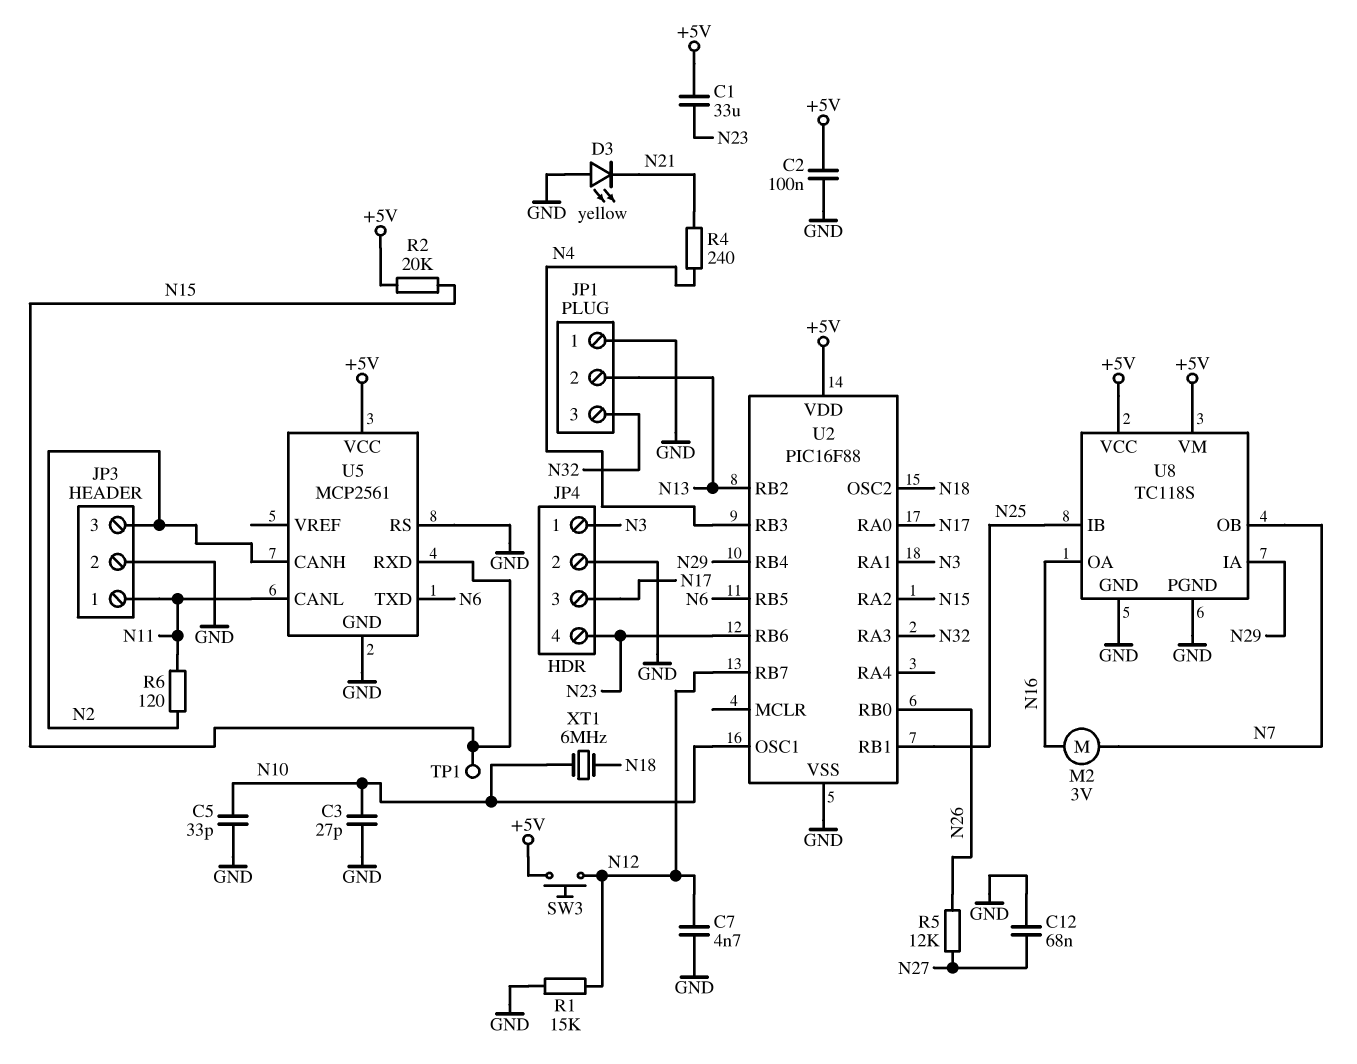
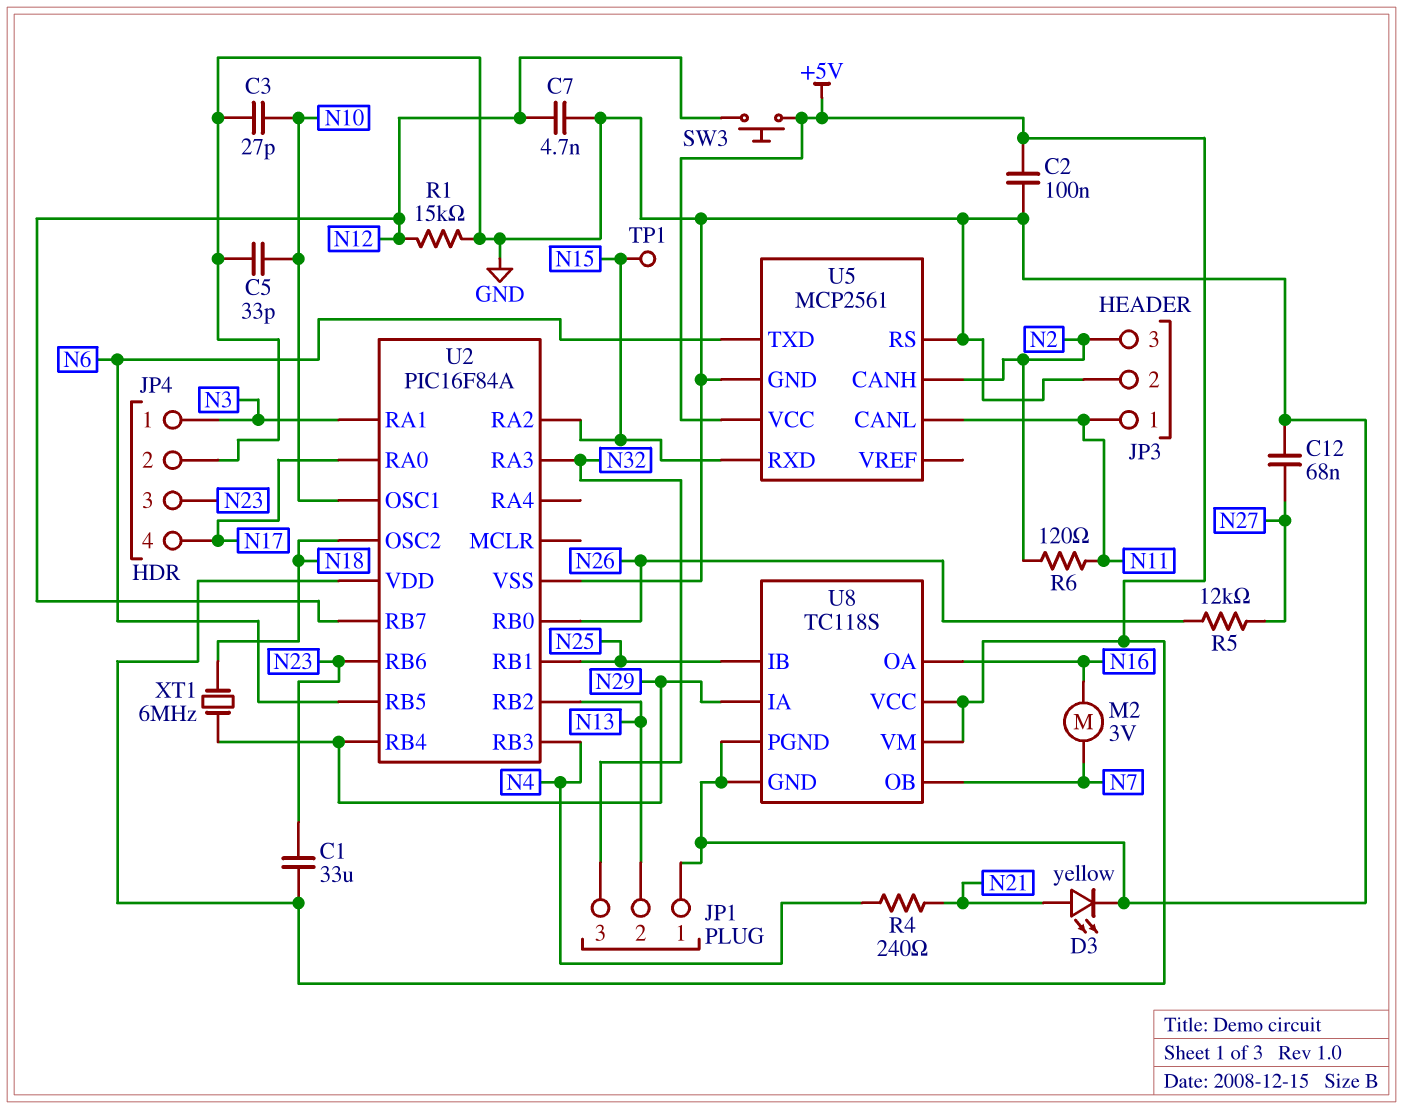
D3: LED yellow (A GND, K N21) -> LED yellow (A N21, K GND)
JP4 pin 3: N17 -> N23
JP4 pin 4: N23 -> N17
R2: 20k (+5V, N15) -> none
U2: PIC16F88 -> PIC16F84A
XT1: 6MHz (N10, N18) -> 6MHz (N18, N29)

